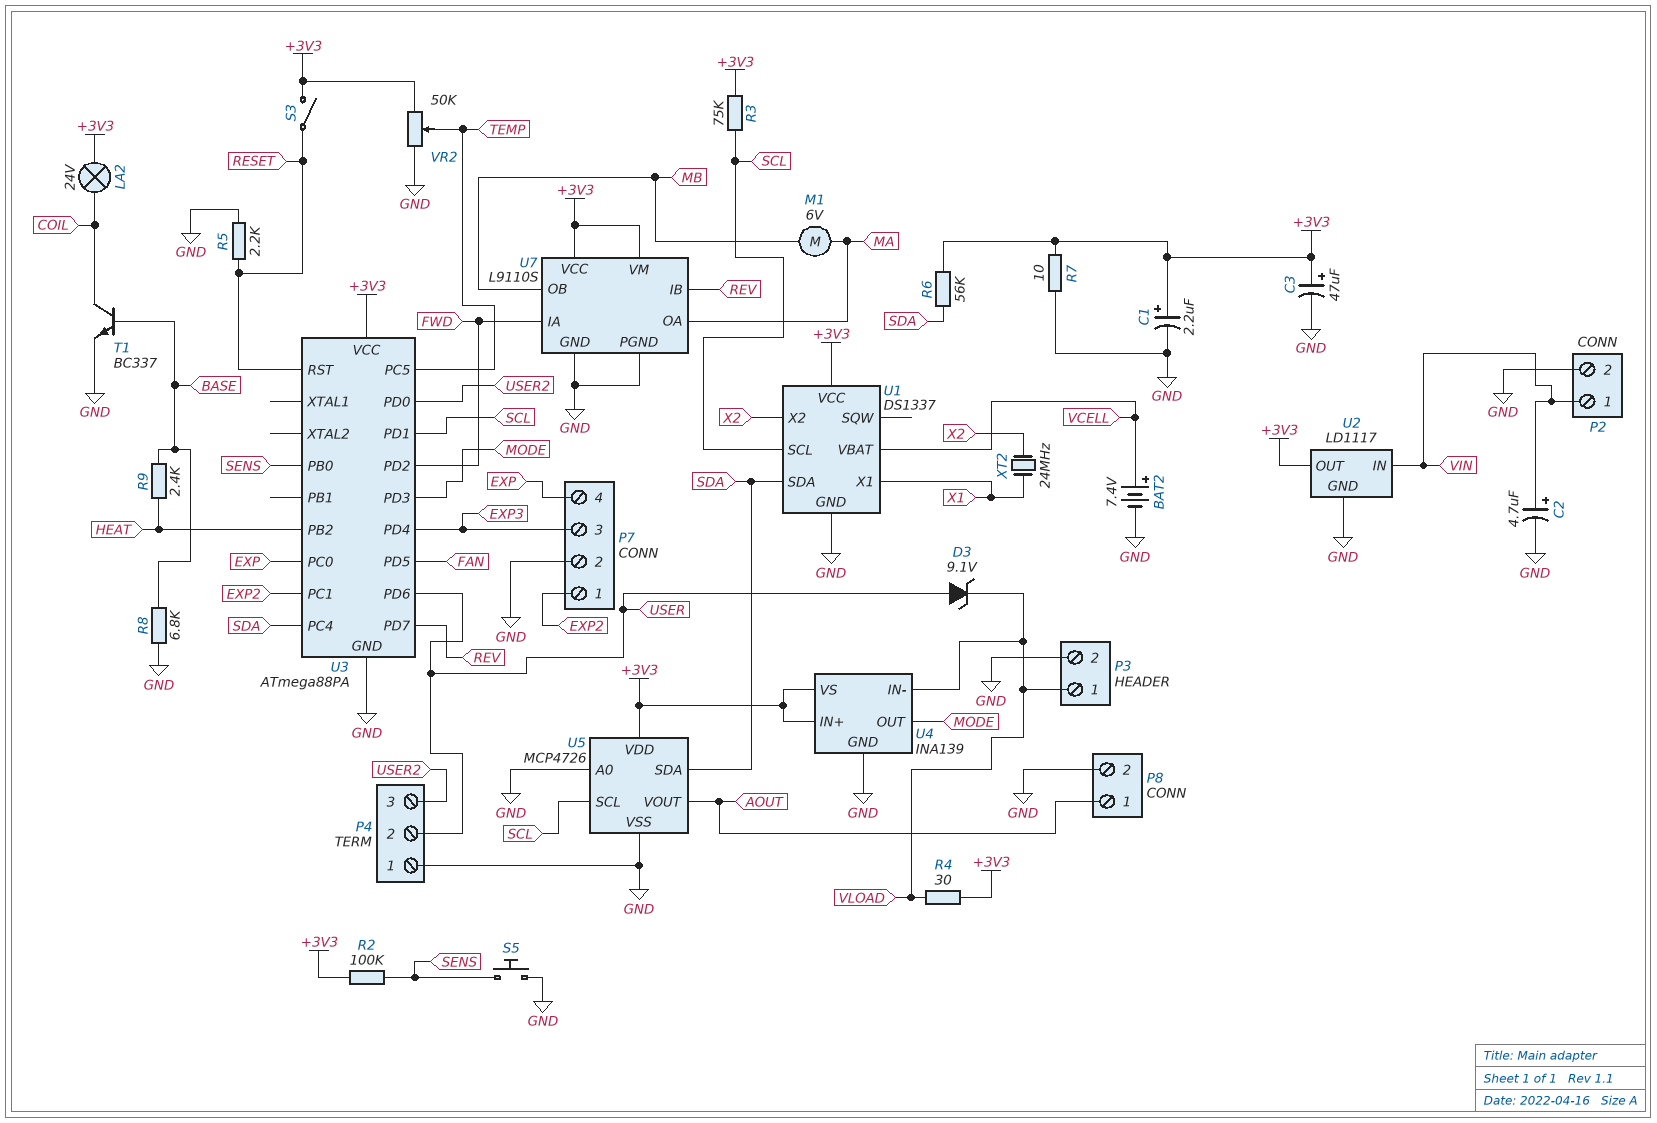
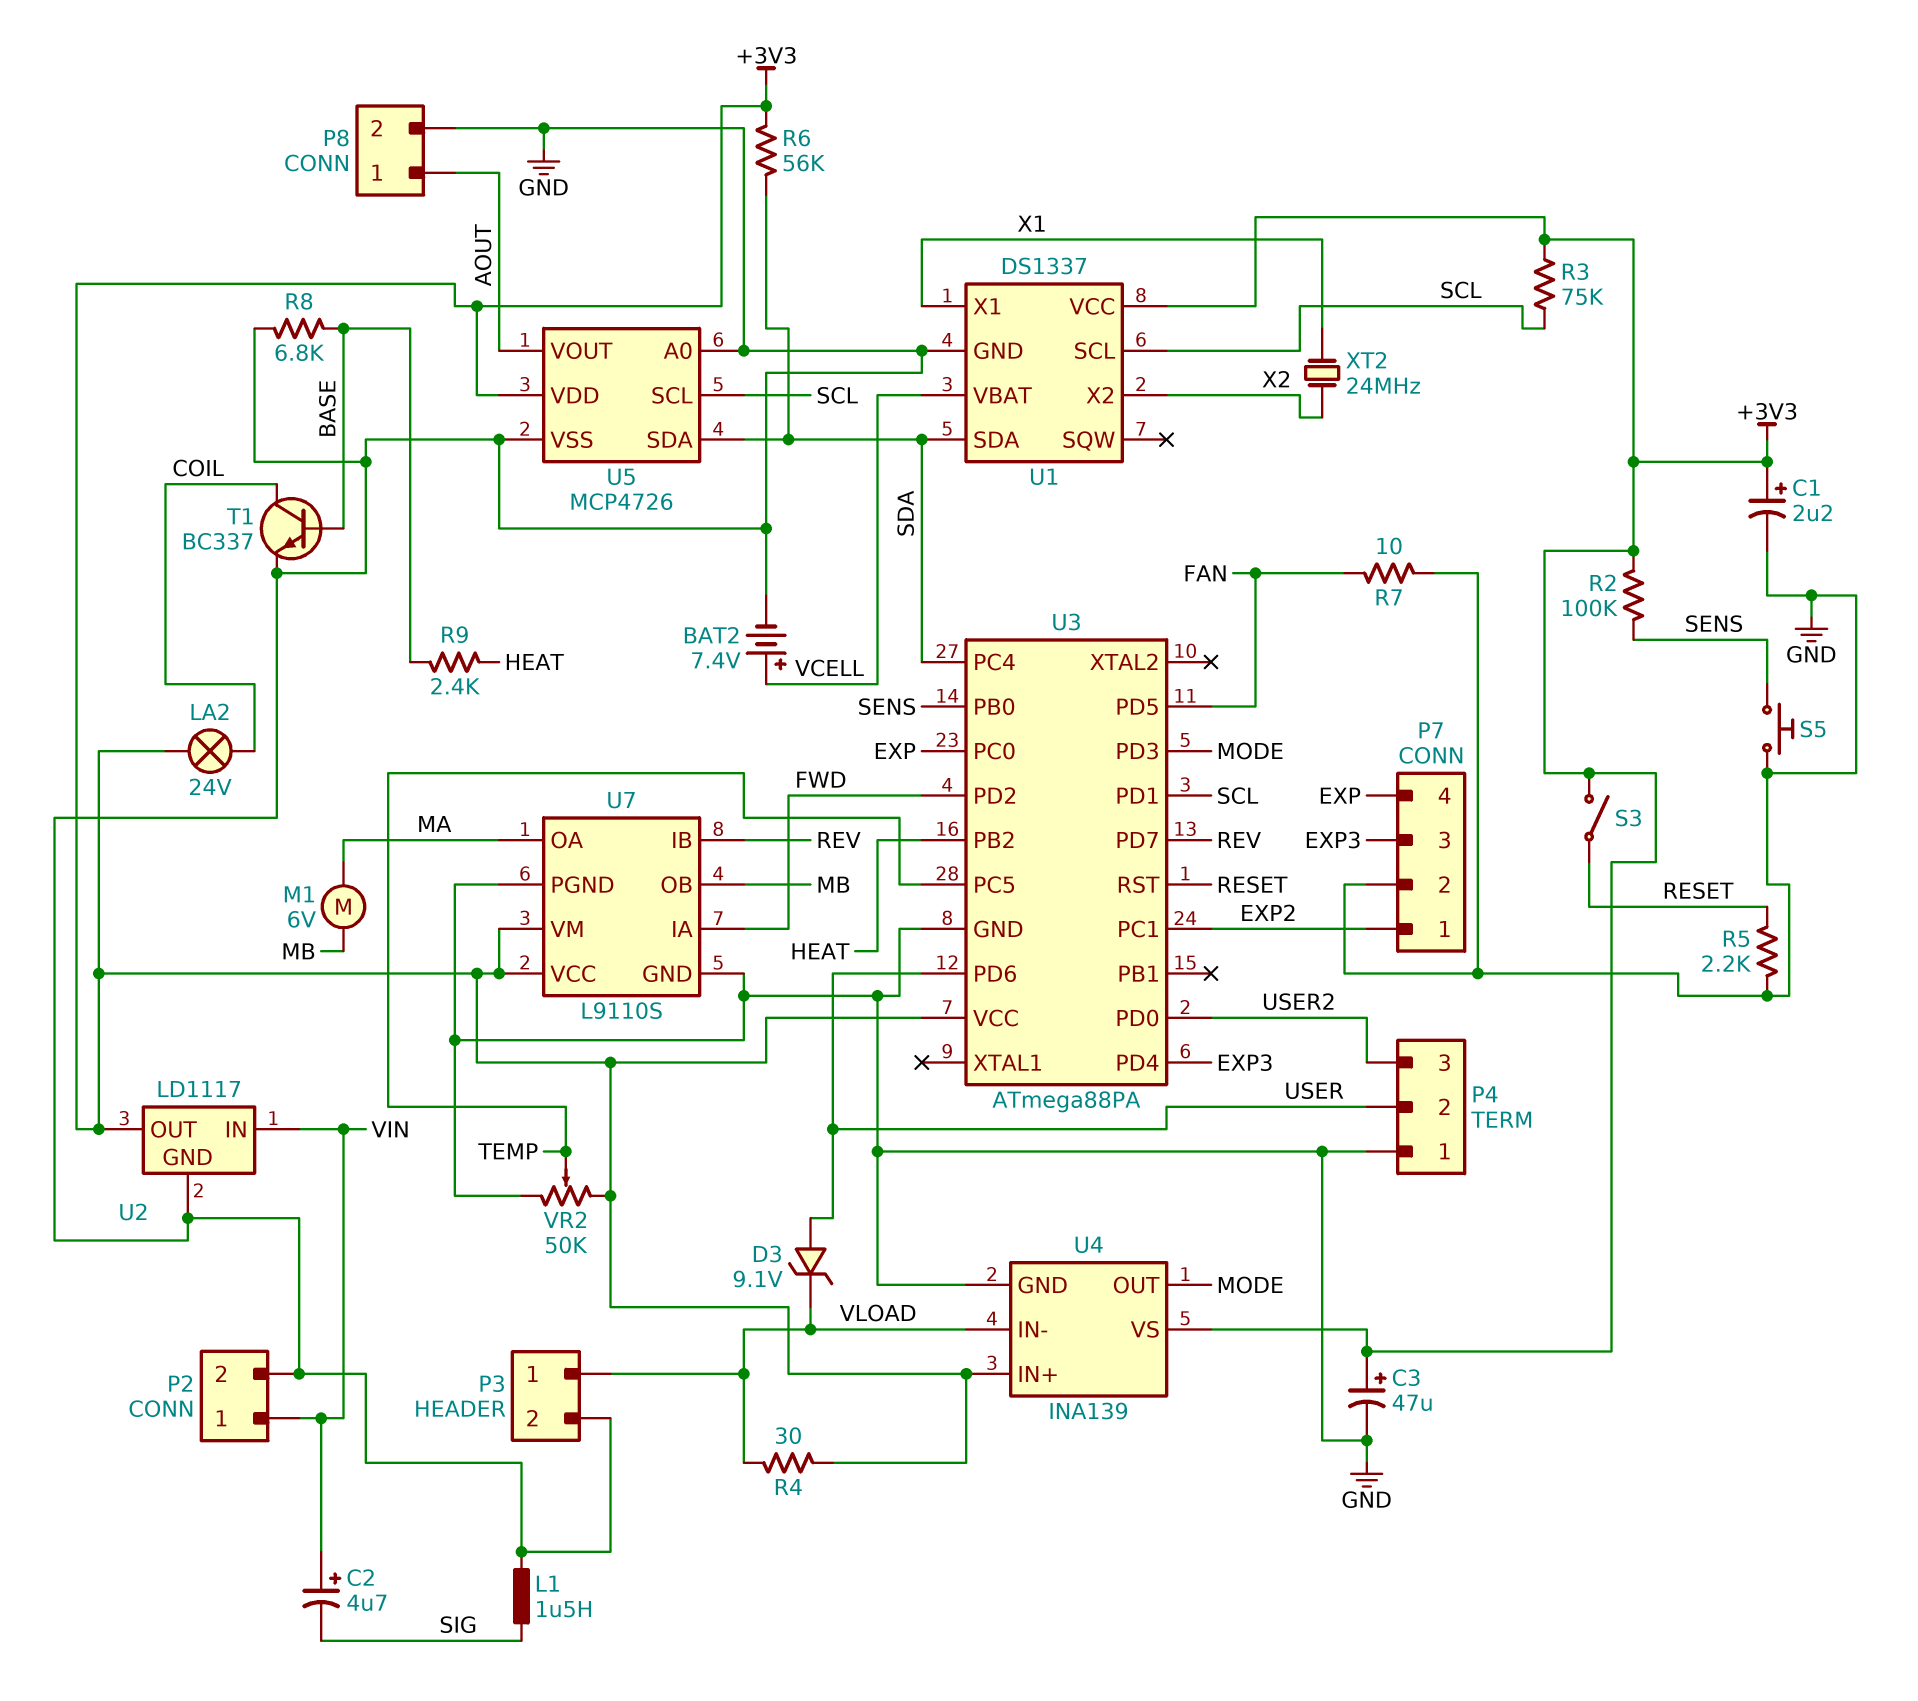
C2: 4.7uF (plus VIN, minus GND) -> 4.7uF (plus VIN, minus SIG)
L1: none -> 1.5uH (GND, SIG)
R7: 10 (+3V3, GND) -> 10 (FAN, GND)

